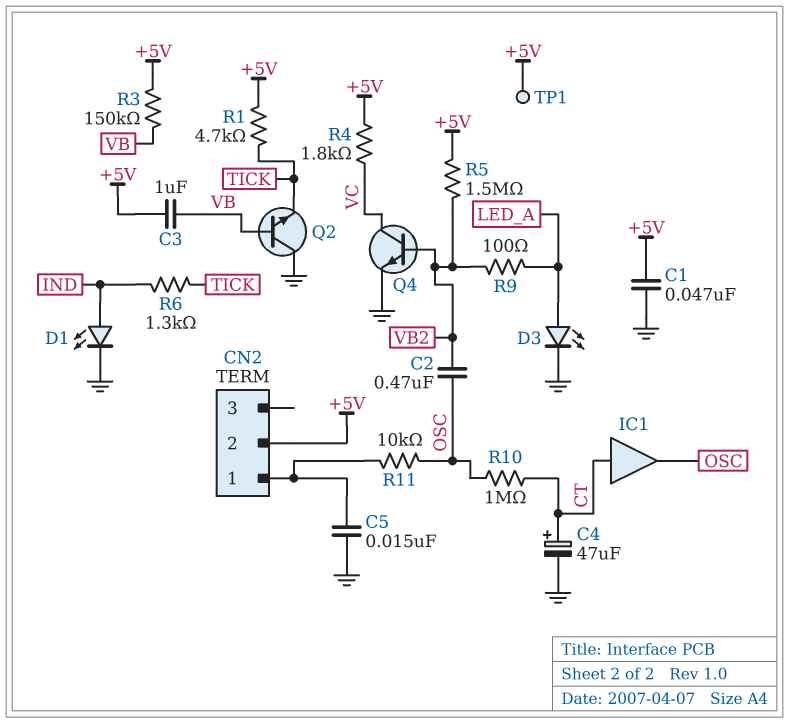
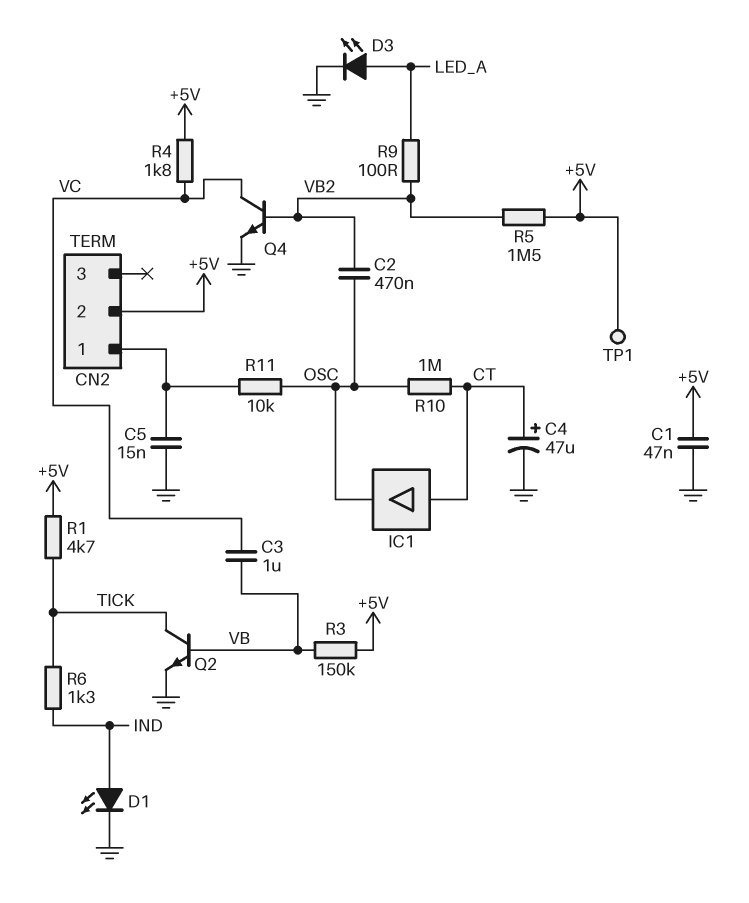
C3: 1uF (+5V, VB) -> 1uF (VB, VC)
Q2: NPN (B VB, C GND, E TICK) -> NPN (B VB, C TICK, E GND)

